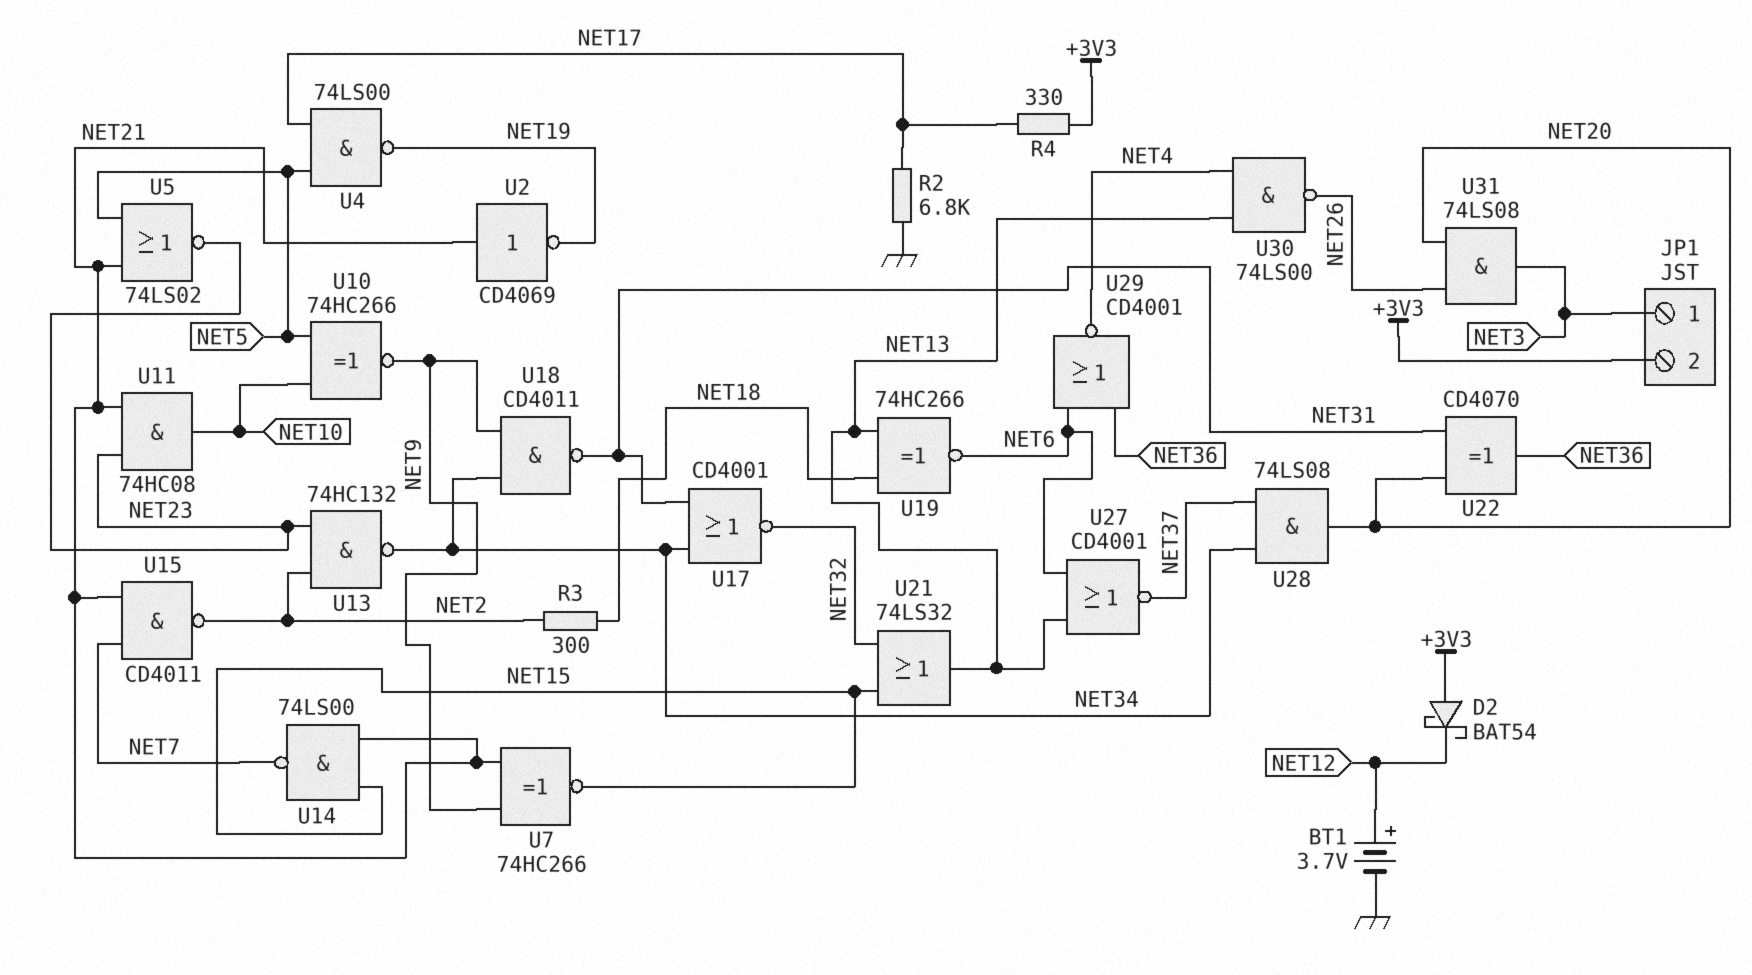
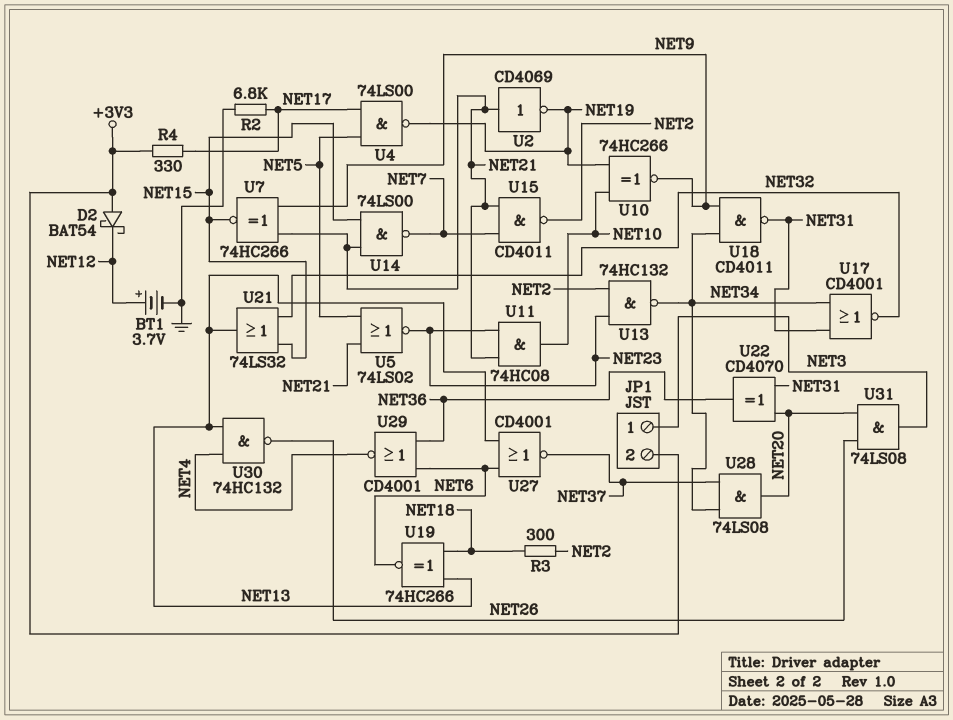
U10: XNOR 74HC266 (in NET5, in NET10, out NET9) -> XNOR 74HC266 (in NET10, in NET19, out NET9)
U30: NAND 74LS00 (in NET4, in NET13, out NET26) -> NAND 74HC132 (in NET4, in NET13, out NET26)

